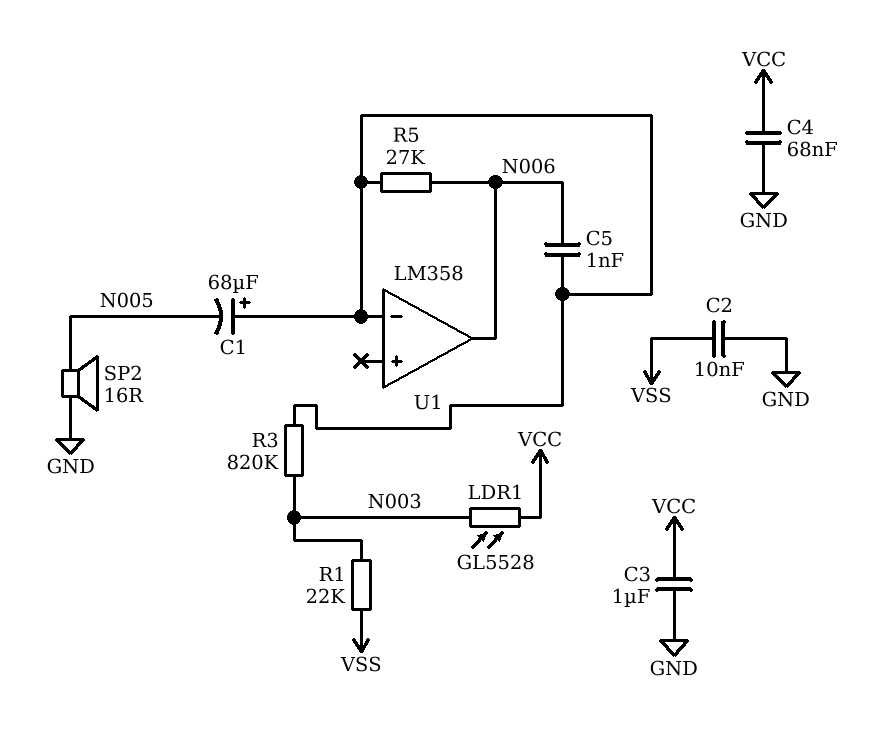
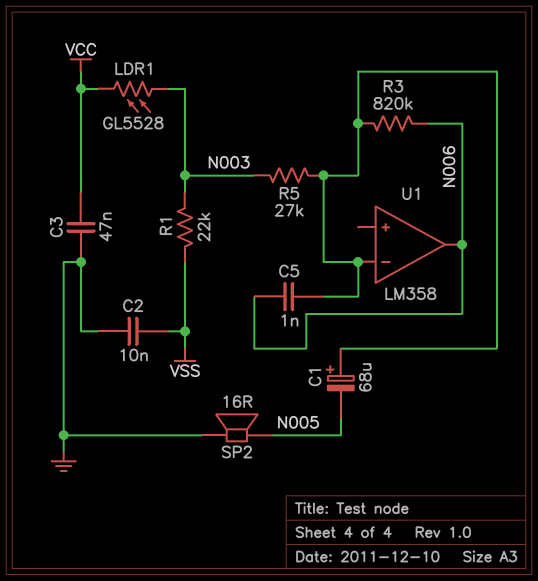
C3: 1uF (GND, VCC) -> 47nF (GND, VCC)
C4: 68nF (GND, VCC) -> none
R3: 820k (N003, U1/in-) -> 820k (N006, U1/in-)
R5: 27k (N006, U1/in-) -> 27k (N003, U1/in-)

